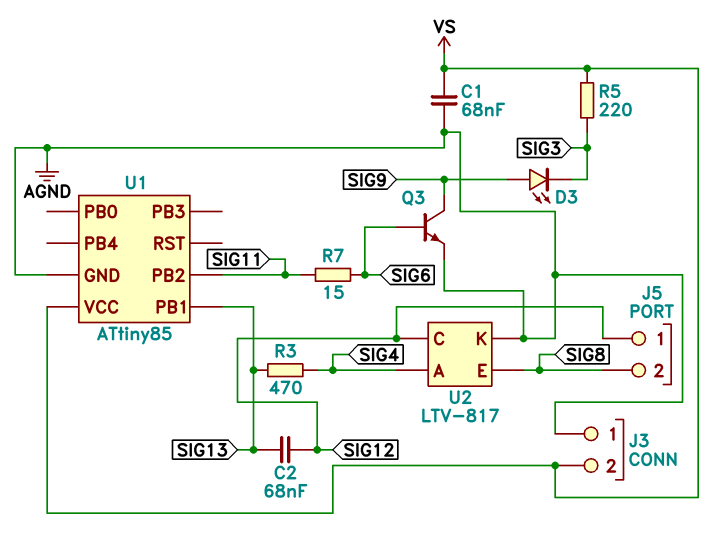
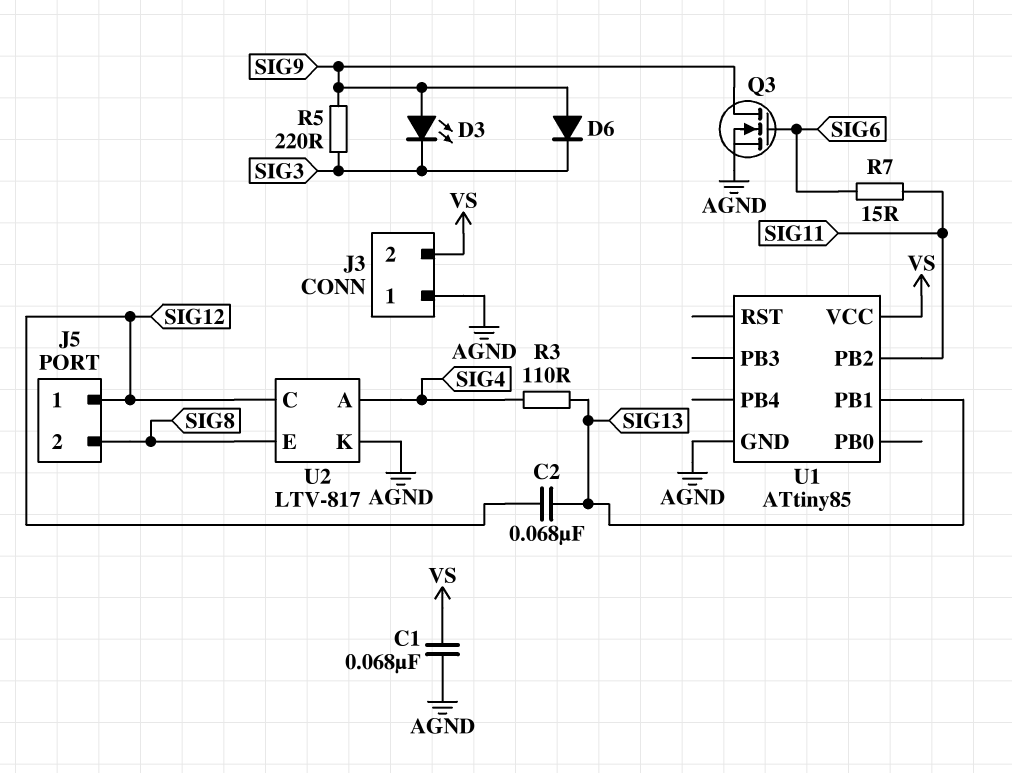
D6: none -> diode (A SIG9, K SIG3)
Q3: NPN (B SIG6, C SIG9, E AGND) -> NMOS (G SIG6, D SIG9, S AGND)
R3: 470 (SIG4, SIG13) -> 110 (SIG4, SIG13)
R5: 220 (SIG3, VS) -> 220 (SIG3, SIG9)

